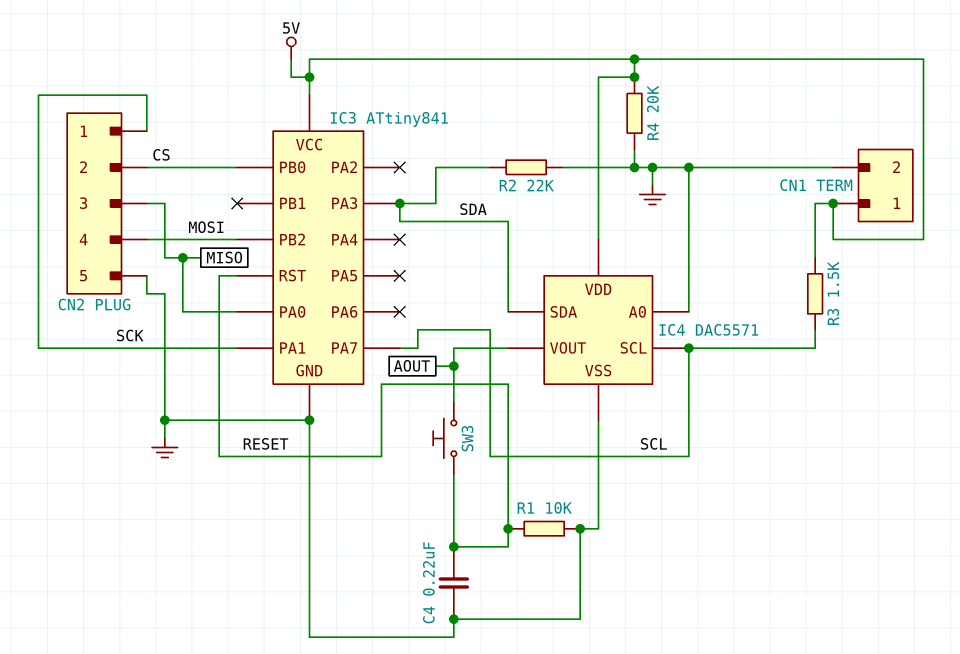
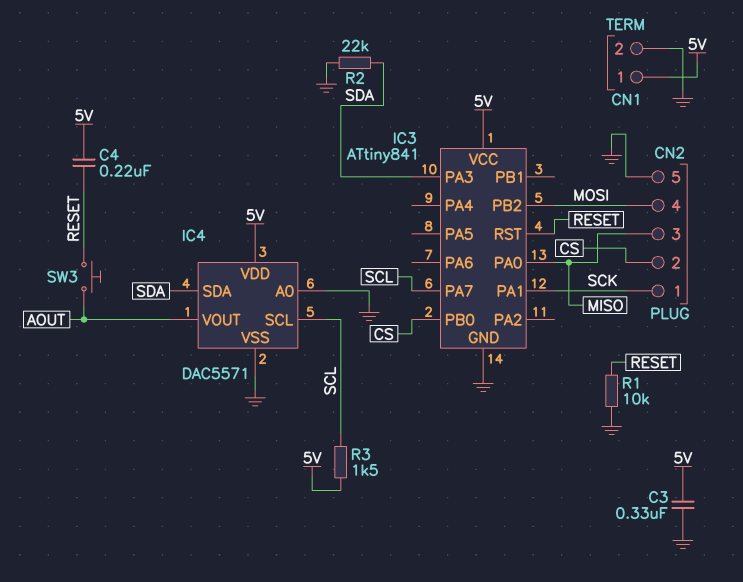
C3: none -> 330nF (5V, GND)
C4: 220nF (GND, RESET) -> 220nF (5V, RESET)
R4: 20k (5V, GND) -> none

